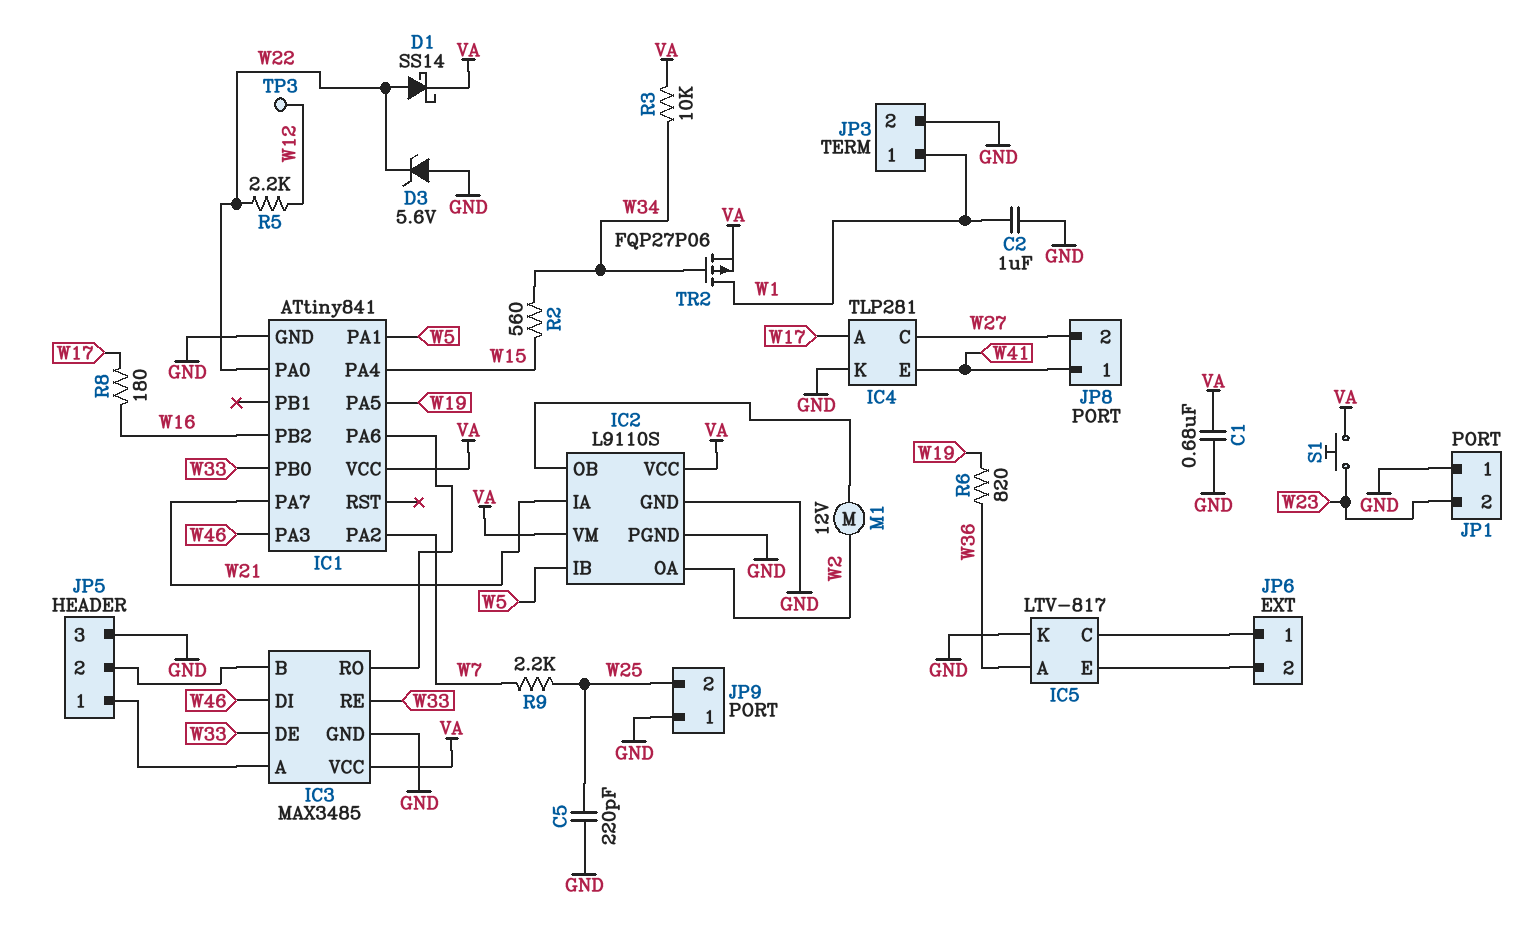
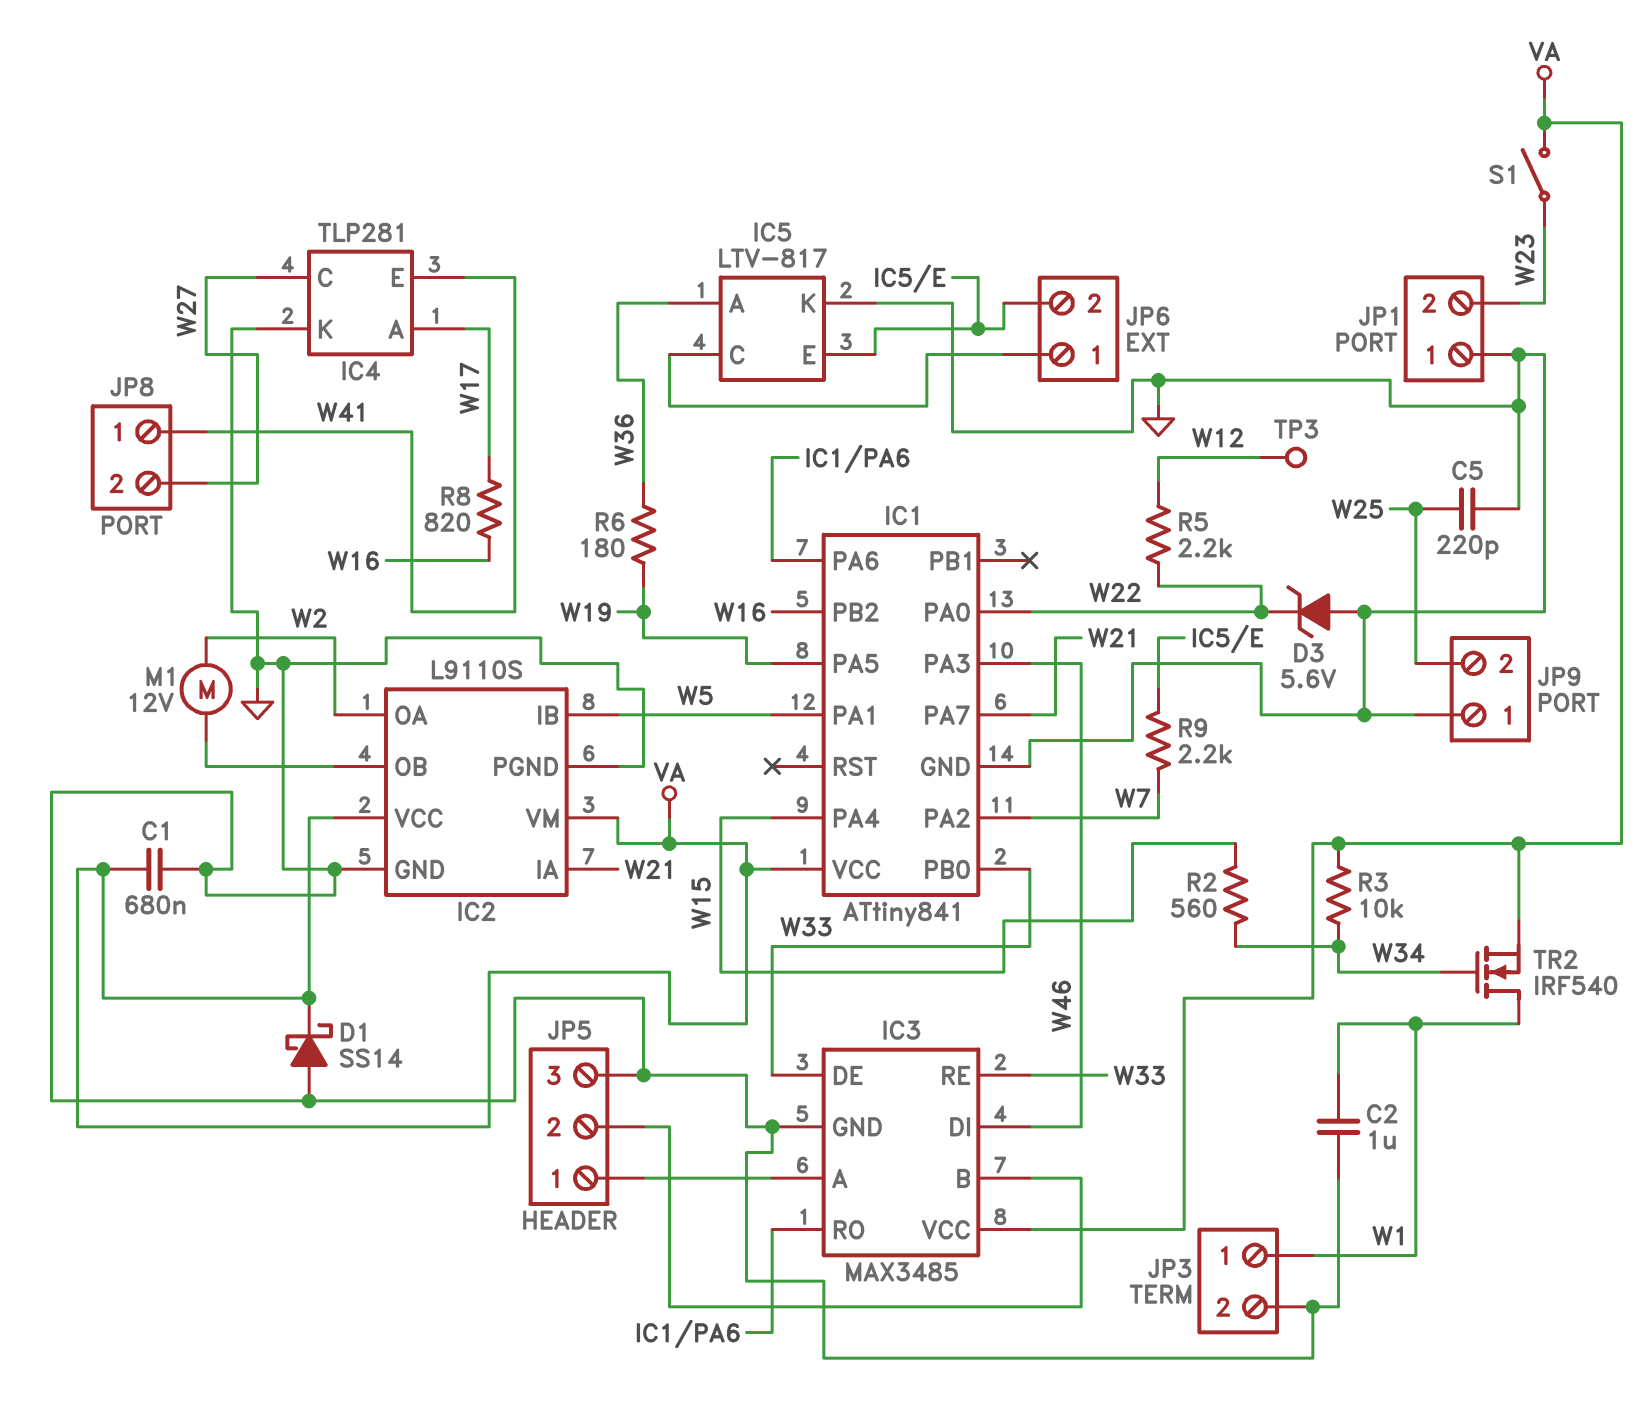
D1: schottky SS14 (A W22, K VA) -> schottky SS14 (A GND, K VA)
R6: 820 (W19, W36) -> 180 (W19, W36)
R8: 180 (W16, W17) -> 820 (W16, W17)
R9: 2.2k (W7, W25) -> 2.2k (IC5/E, W7)
S1: button (VA, W23) -> switch (VA, W23)
TR2: PMOS FQP27P06 (G W34, D W1, S VA) -> NMOS IRF540 (G W34, D W1, S VA)

